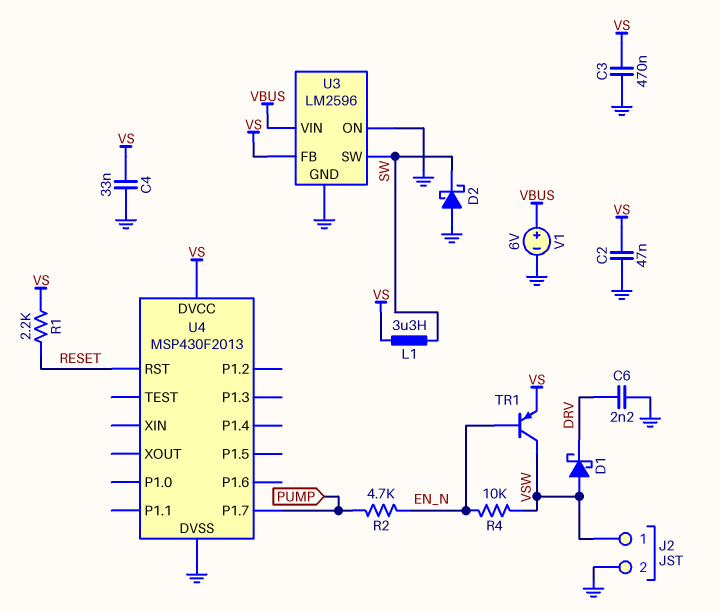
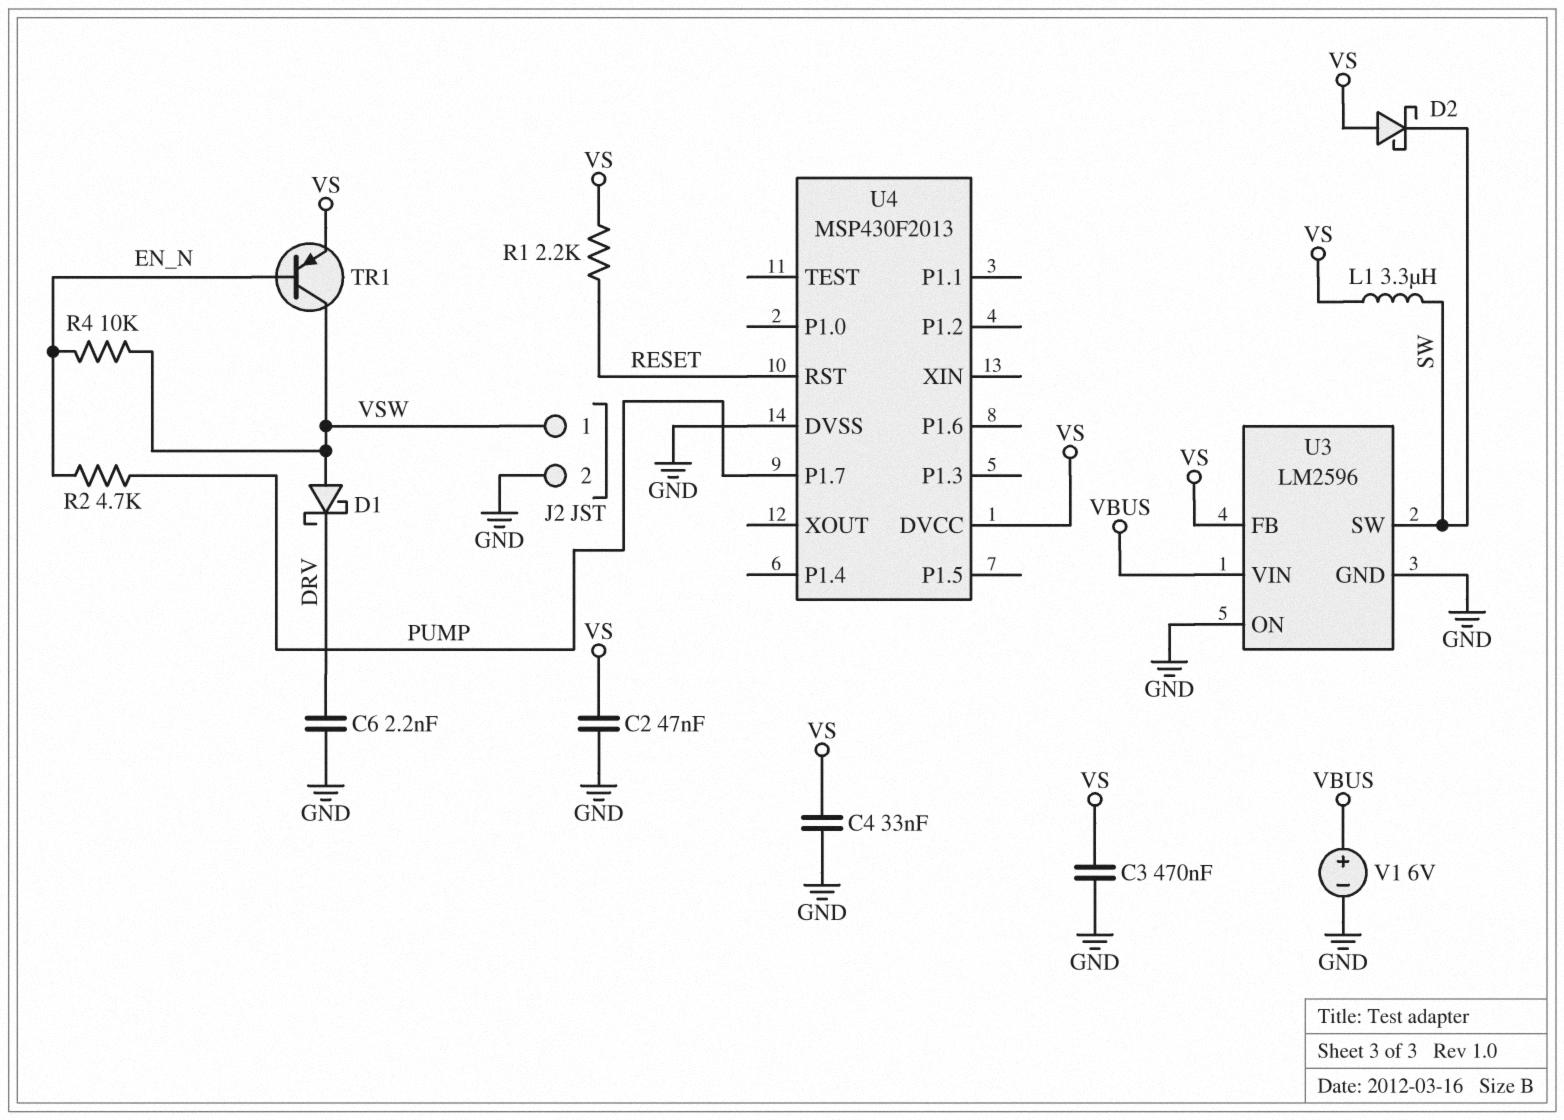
D2: schottky (A GND, K SW) -> schottky (A VS, K SW)

